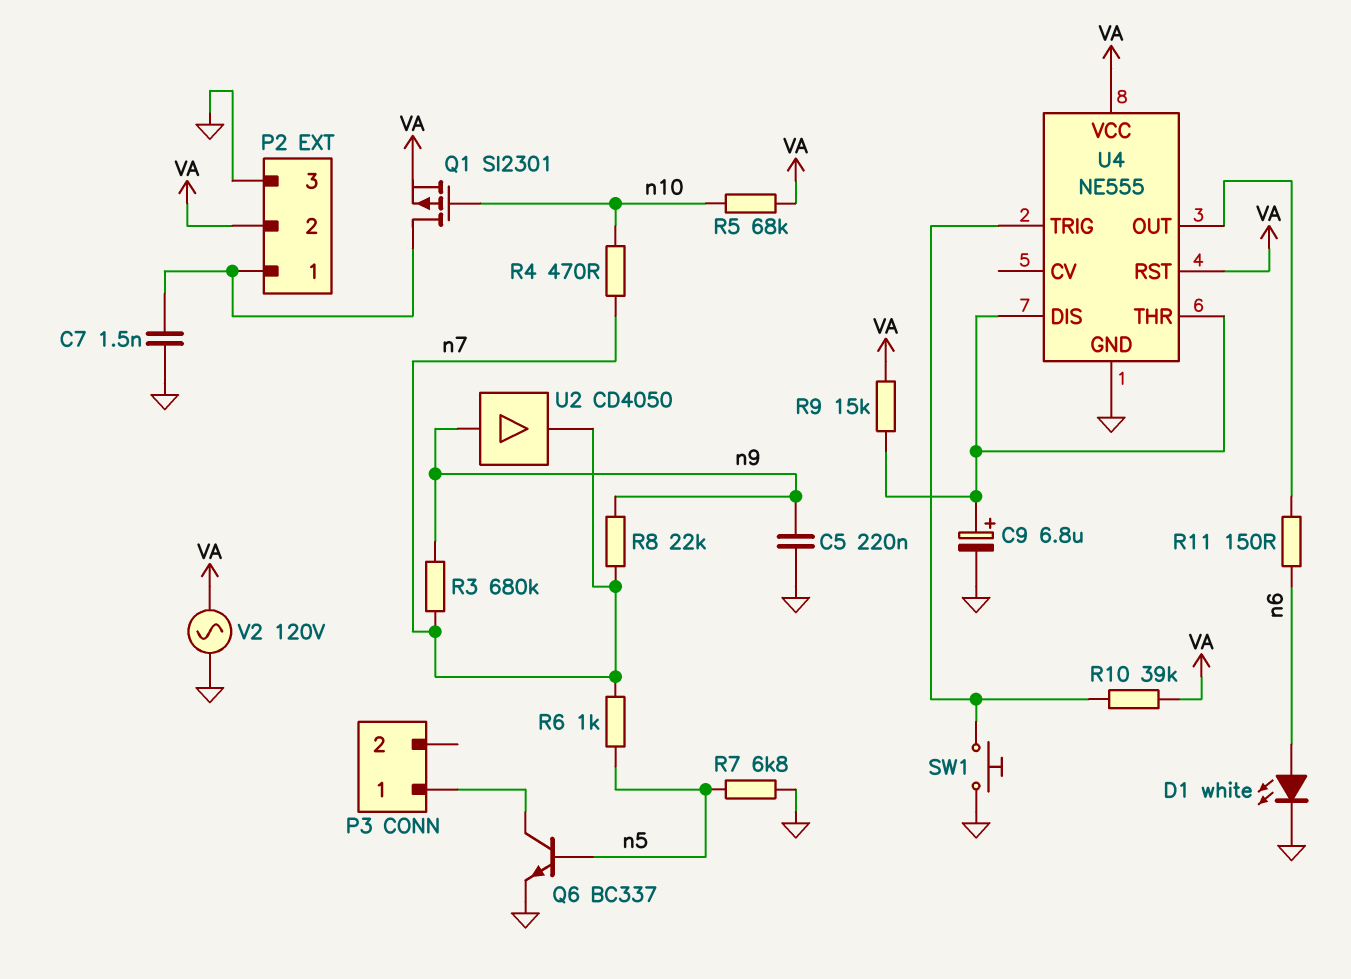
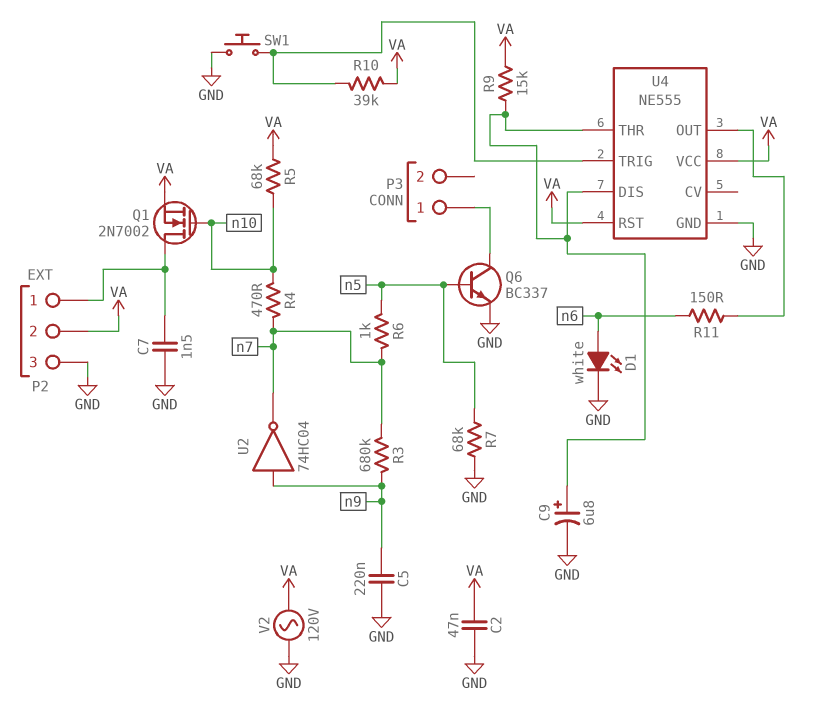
C2: none -> 47nF (GND, VA)
Q1: PMOS SI2301 (G n10, D P2/1, S VA) -> NMOS 2N7002 (G n10, D P2/1, S VA)
R7: 6.8k (GND, n5) -> 68k (GND, n5)
R8: 22k (n7, n9) -> none
U2: buffer CD4050 (in n9, out n7) -> NOT 74HC04 (in n9, out n7)

